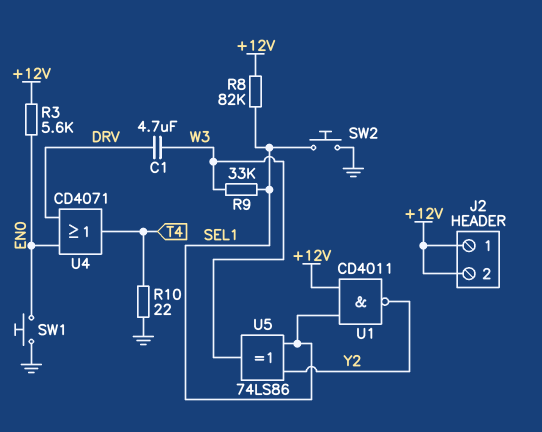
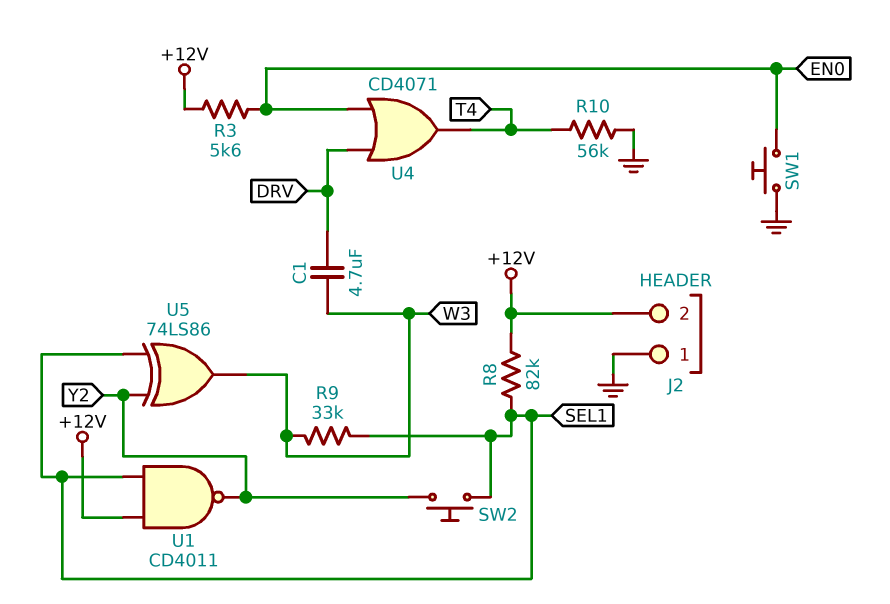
J2 pin 1: +12V -> GND
R10: 22 (GND, T4) -> 56k (GND, T4)
SW2: button (GND, SEL1) -> button (SEL1, Y2)

